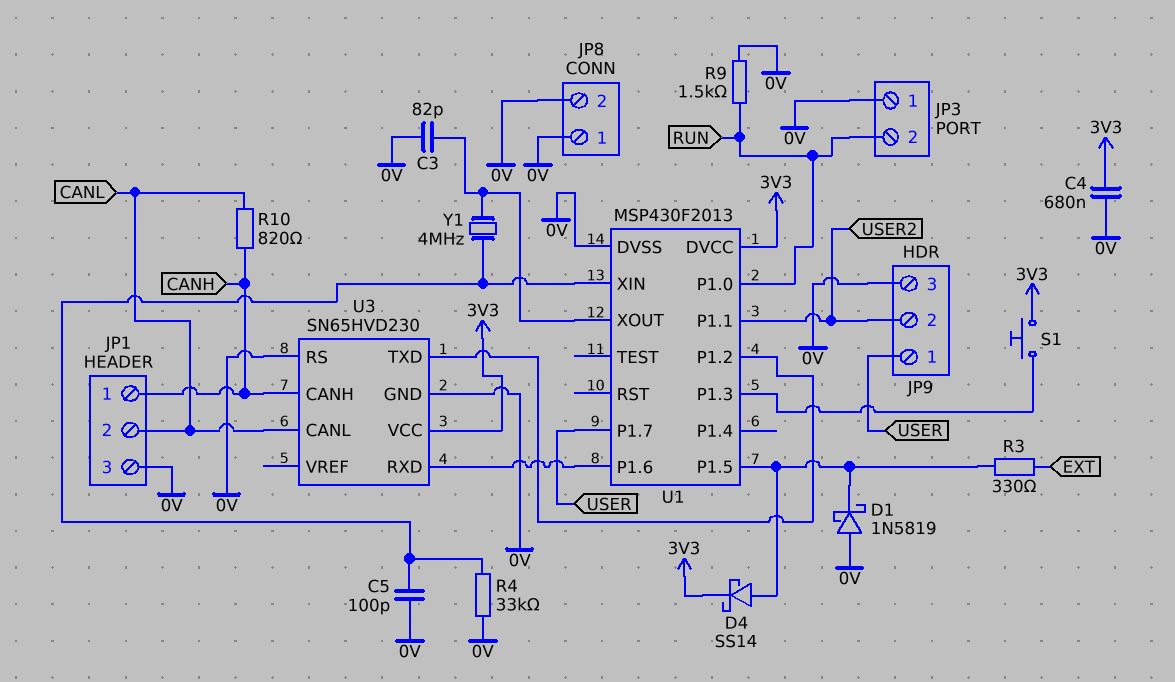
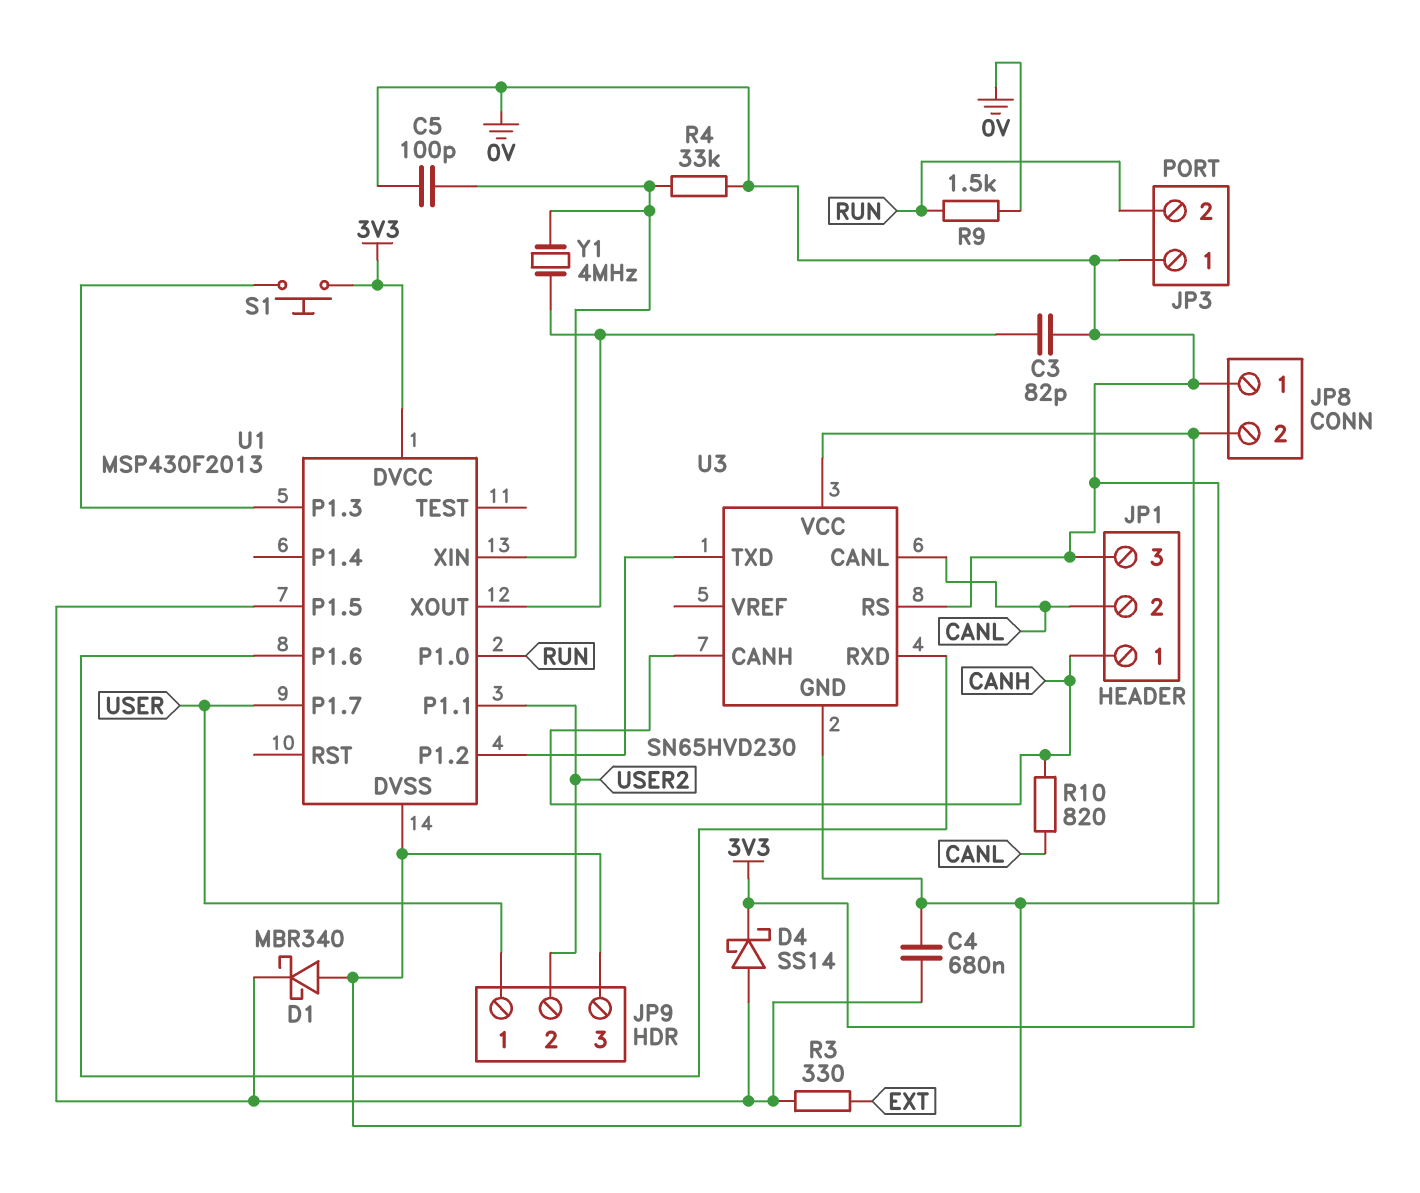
C4: 680nF (0V, 3V3) -> 680nF (0V, U1/P1.5)
D1: schottky 1N5819 (A 0V, K U1/P1.5) -> schottky MBR340 (A 0V, K U1/P1.5)
JP8 pin 2: 0V -> 3V3

